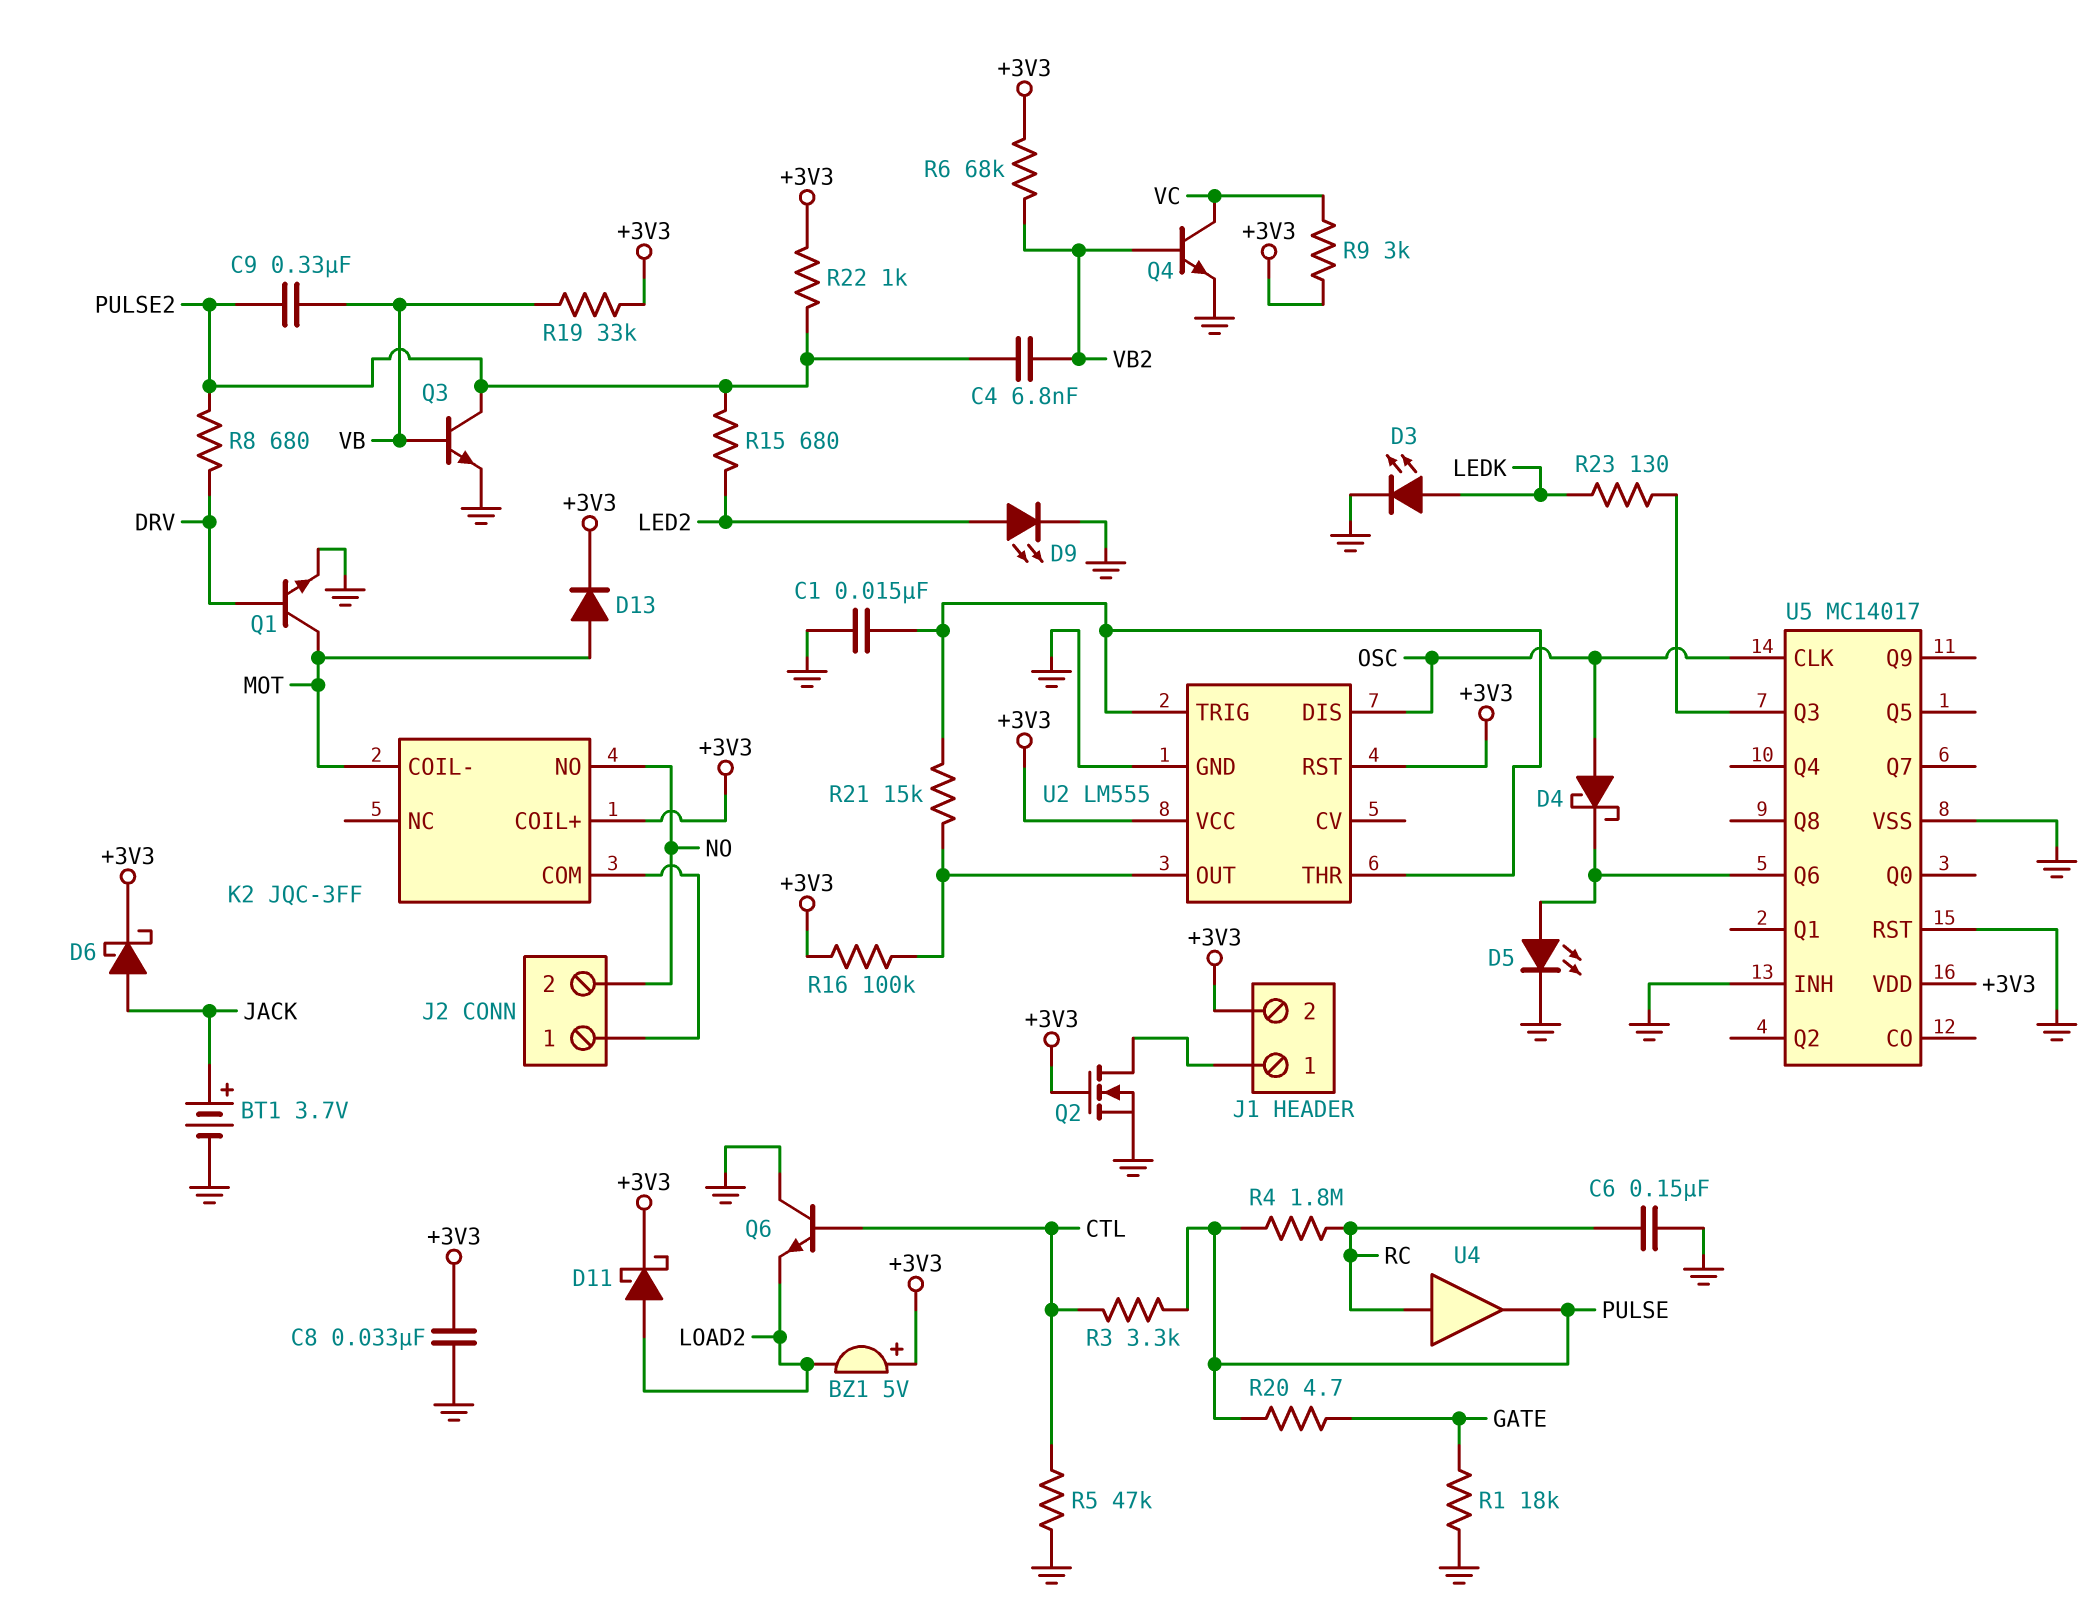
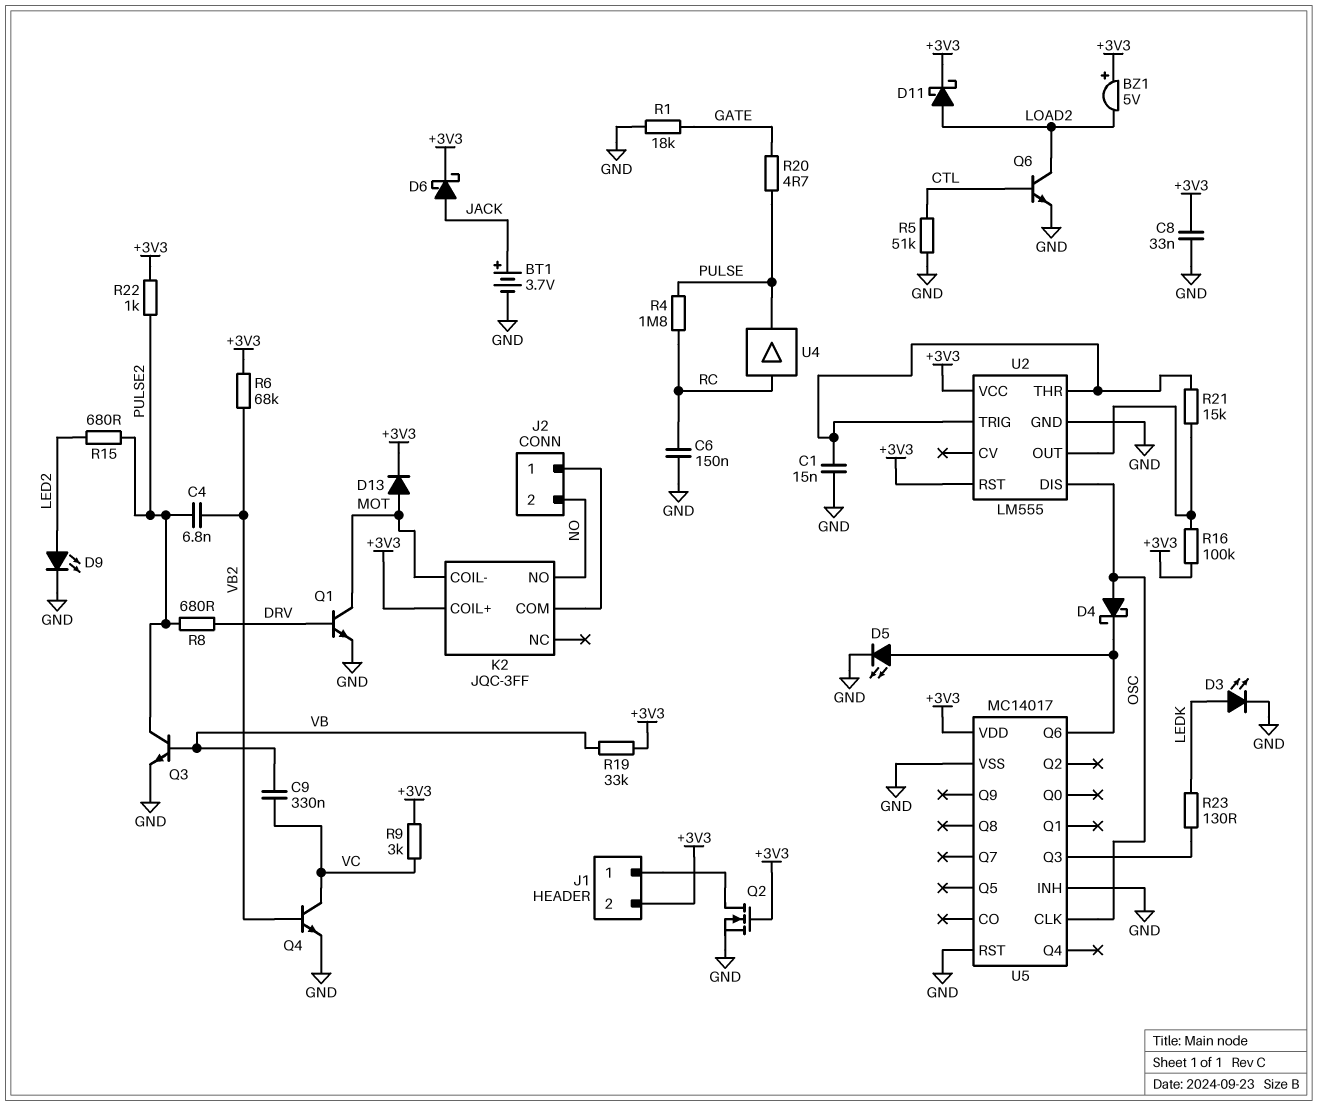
C9: 330nF (PULSE2, VB) -> 330nF (VB, VC)
Q6: NPN (B CTL, C GND, E LOAD2) -> NPN (B CTL, C LOAD2, E GND)
R3: 3.3k (CTL, PULSE) -> none
R5: 47k (CTL, GND) -> 51k (CTL, GND)

